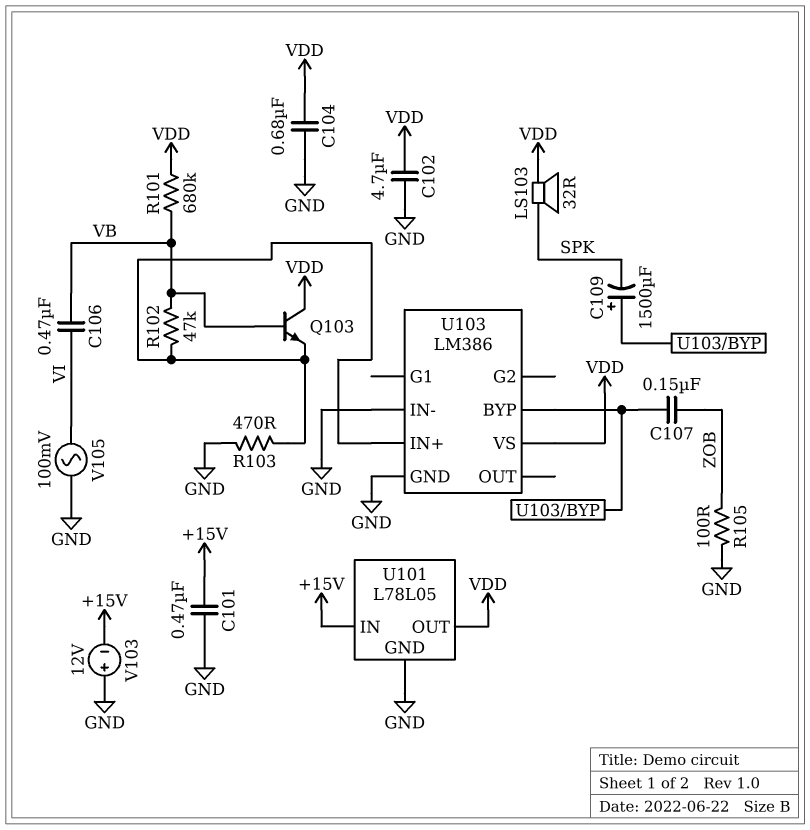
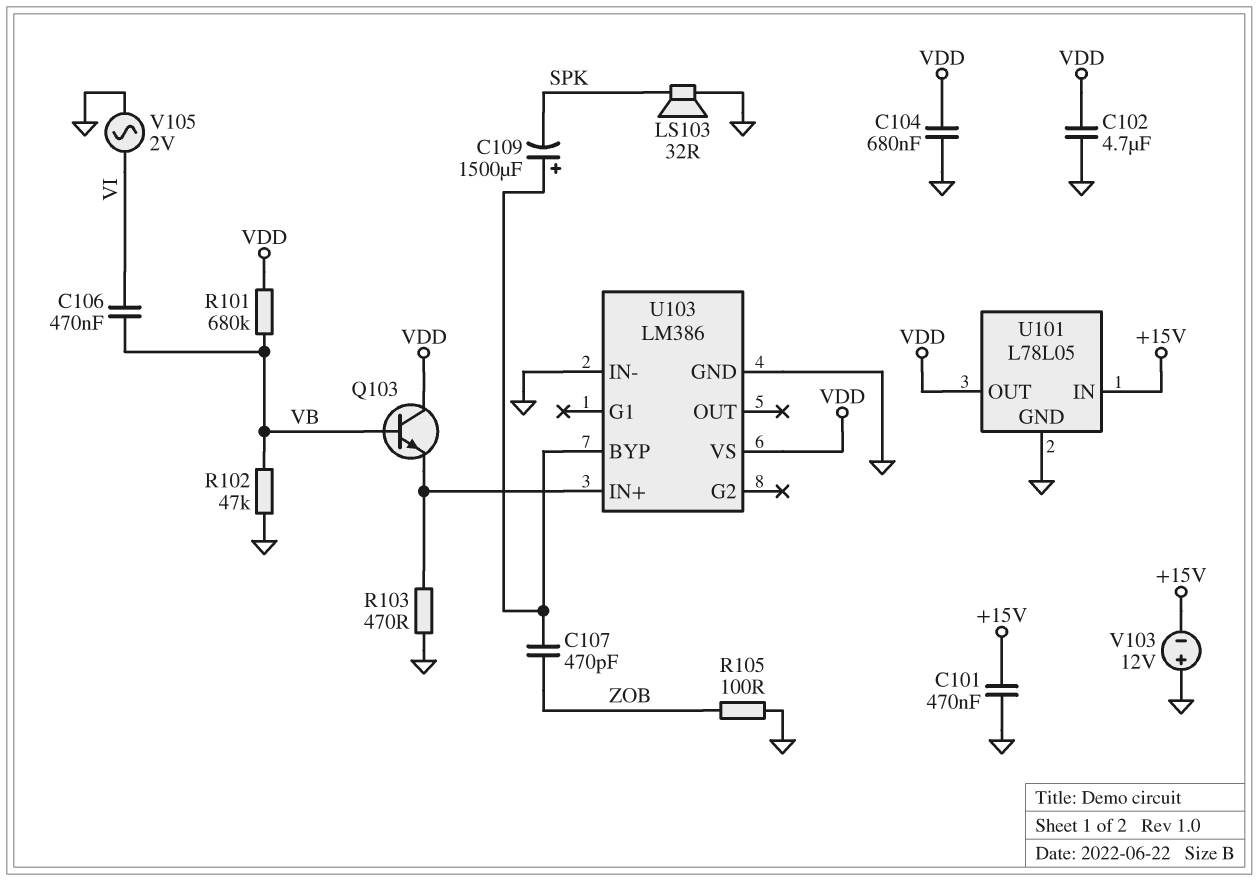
C107: 150nF (U103/BYP, ZOB) -> 470pF (U103/BYP, ZOB)
LS103: speaker 32R (SPK, VDD) -> speaker 32R (GND, SPK)
R102: 47k (U103/IN+, VB) -> 47k (GND, VB)
V105: AC 100mV (GND, VI) -> AC 2V (GND, VI)

